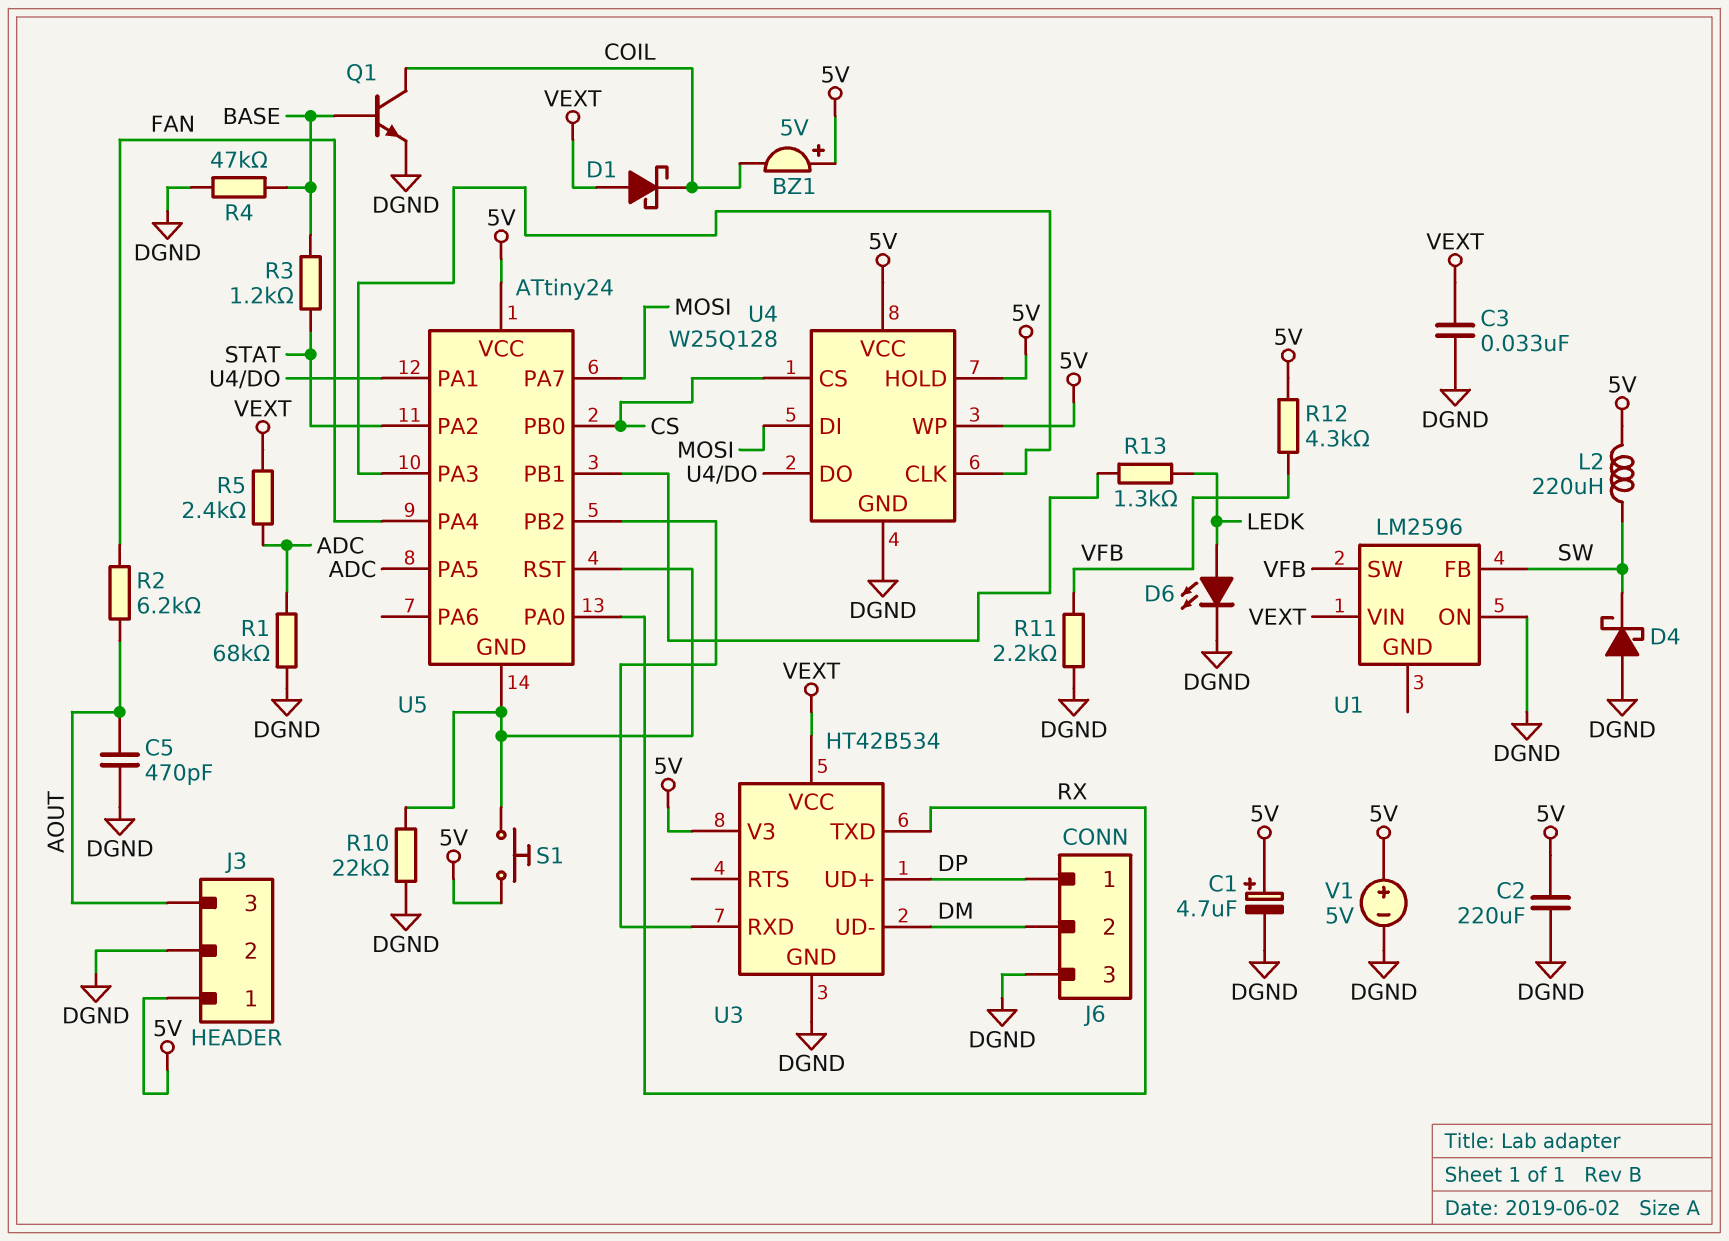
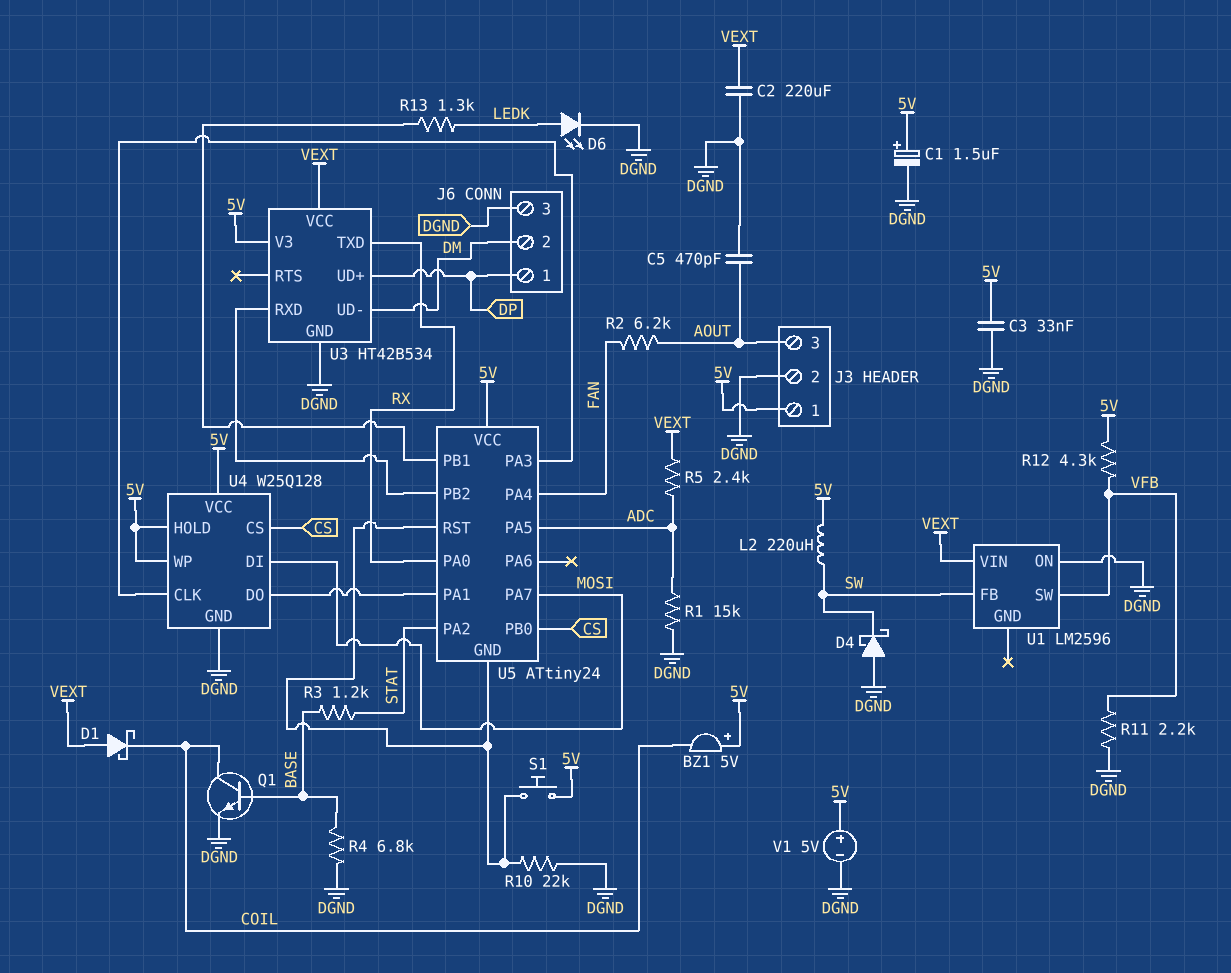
C1: 4.7uF (plus 5V, minus DGND) -> 1.5uF (plus 5V, minus DGND)
C2: 220uF (5V, DGND) -> 220uF (DGND, VEXT)
C3: 33nF (DGND, VEXT) -> 33nF (5V, DGND)
R1: 68k (ADC, DGND) -> 15k (ADC, DGND)
R4: 47k (BASE, DGND) -> 6.8k (BASE, DGND)

